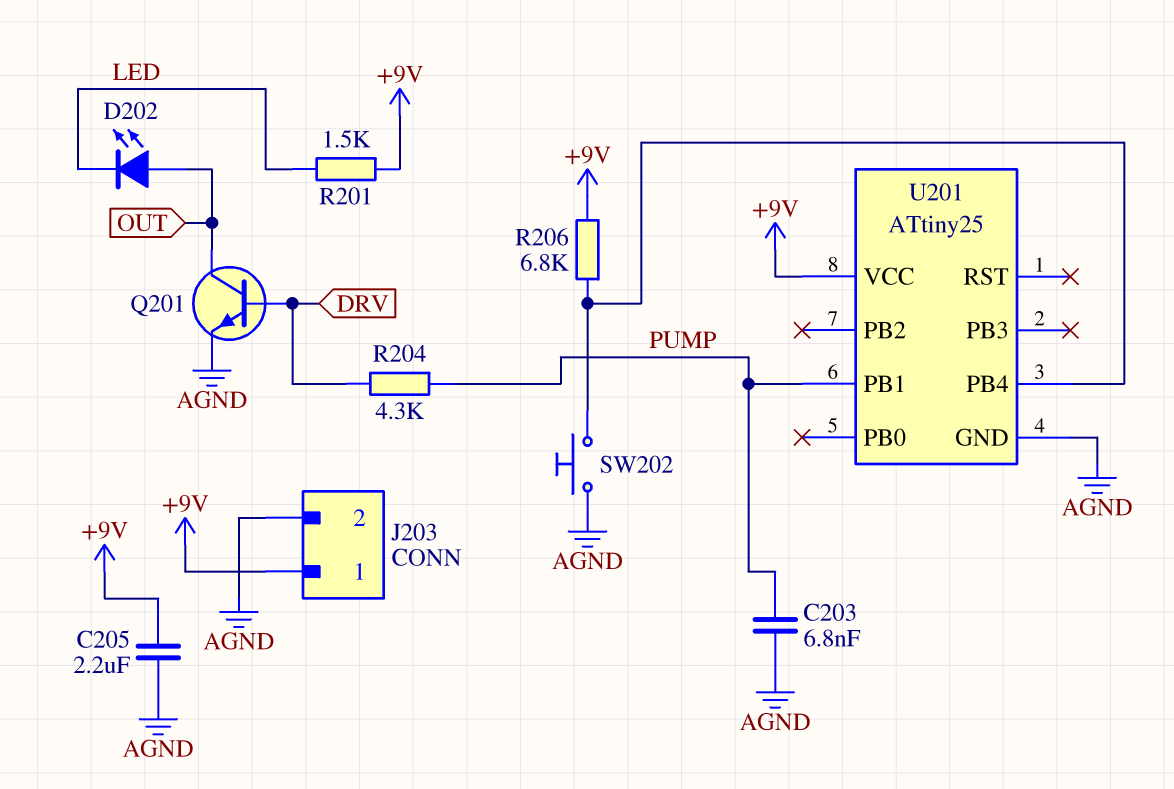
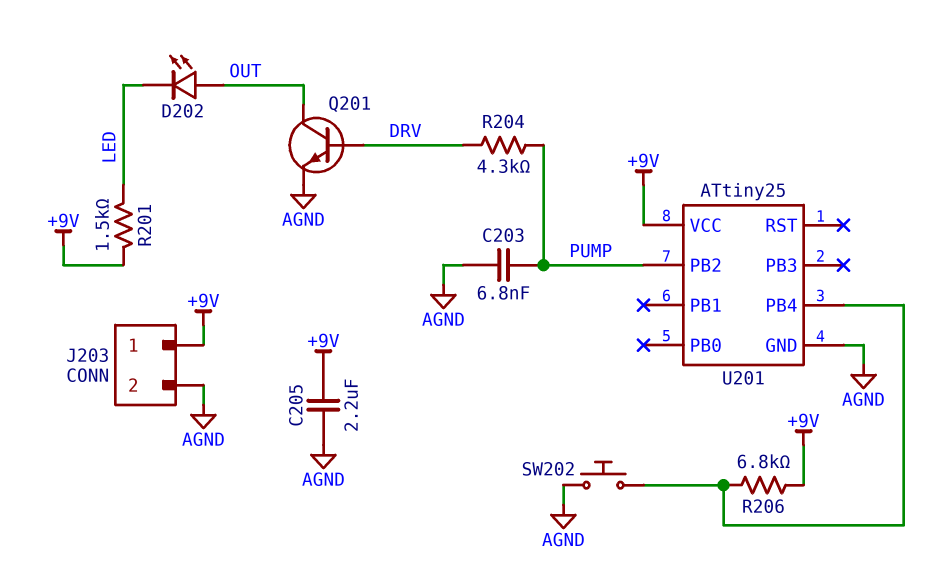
U201 pin PB1: PUMP -> none
U201 pin PB2: none -> PUMP

